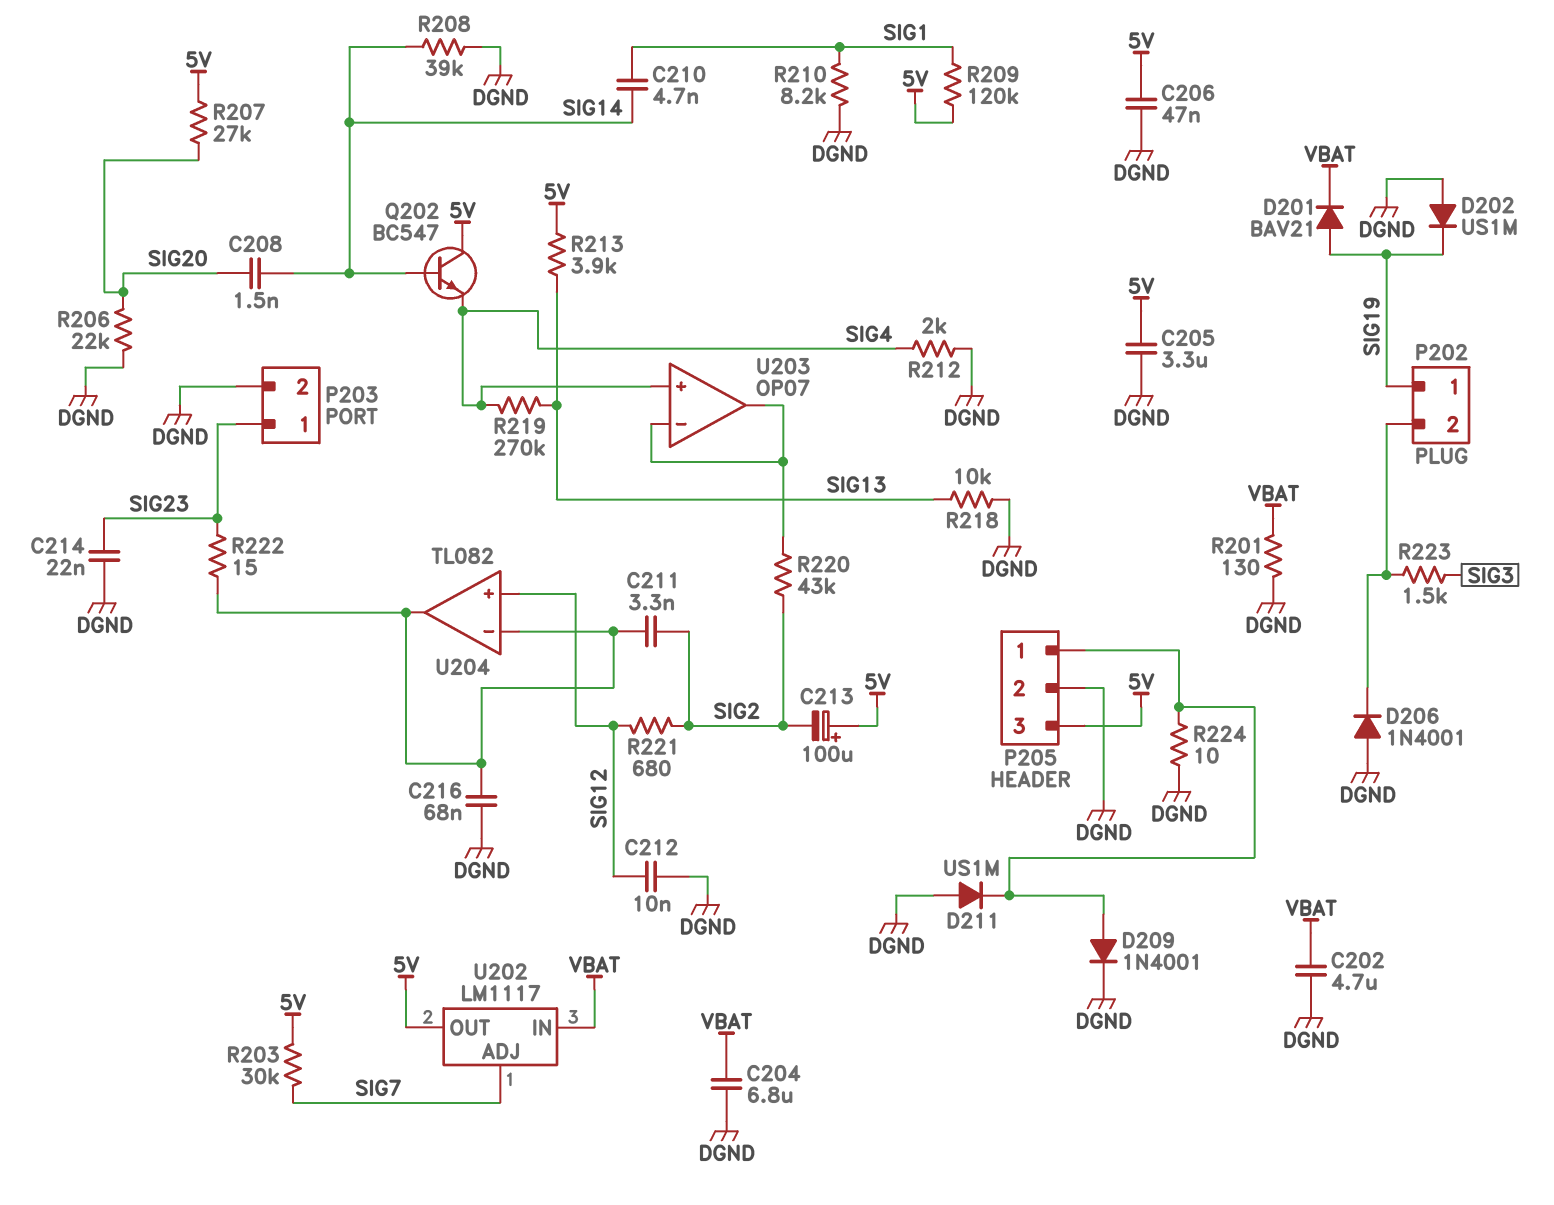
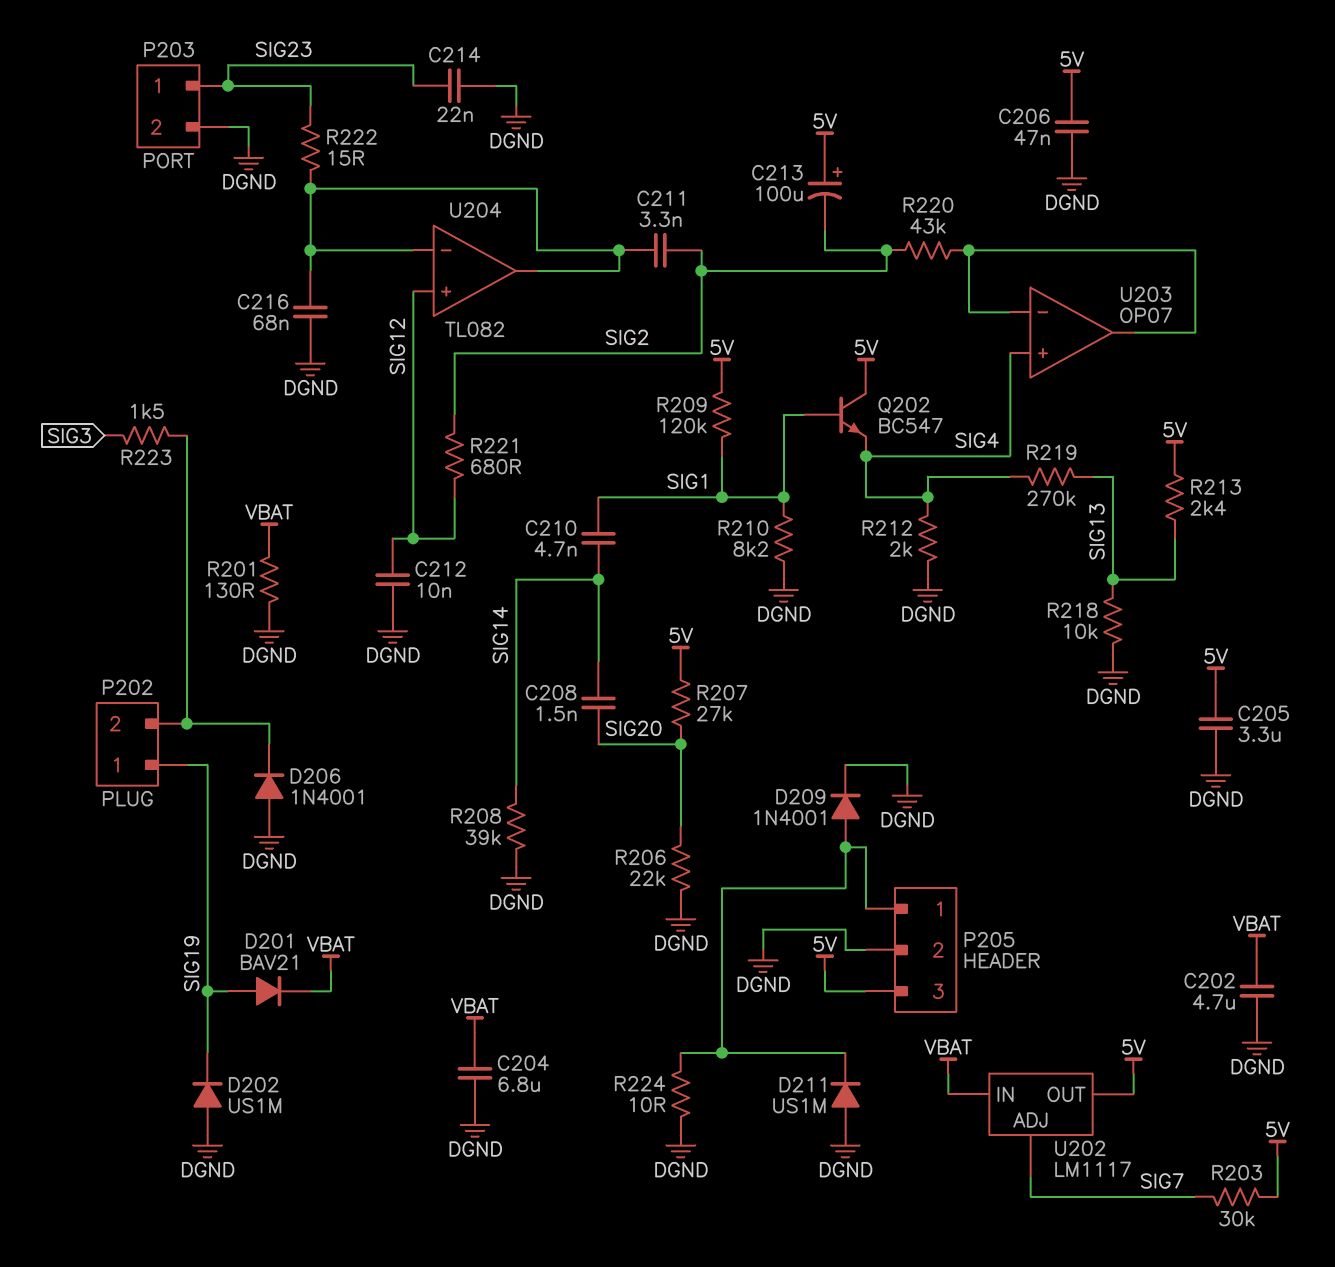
Q202: NPN BC547 (B SIG14, C 5V, E SIG4) -> NPN BC547 (B SIG1, C 5V, E SIG4)
R213: 3.9k (5V, SIG13) -> 2.4k (5V, SIG13)

